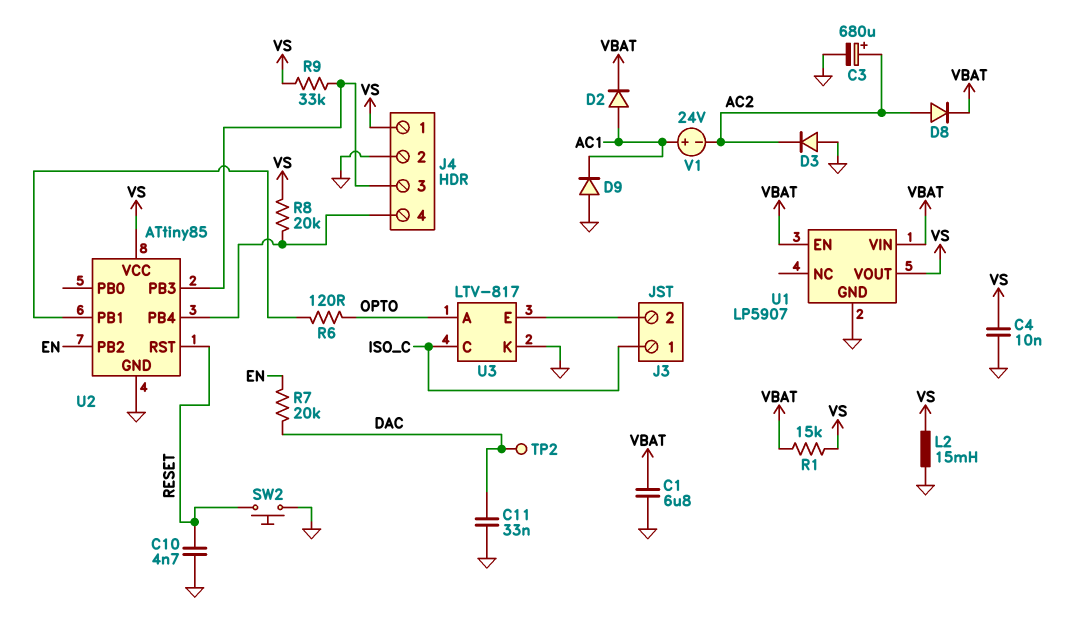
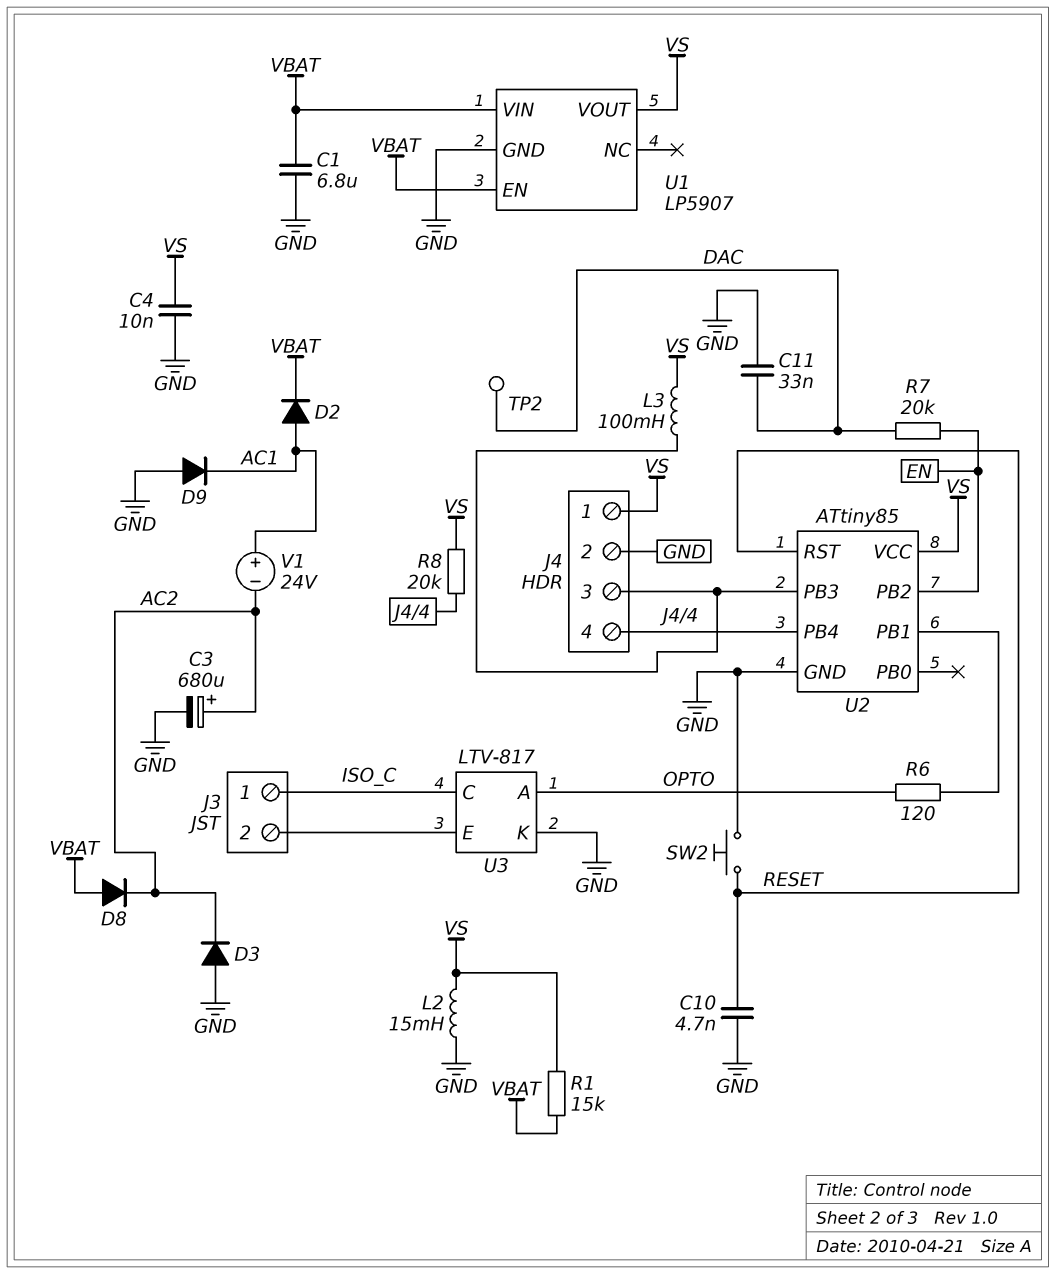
D8: diode (A AC2, K VBAT) -> diode (A VBAT, K AC2)
L3: none -> 100mH (J4/3, VS)
R9: 33k (J4/3, VS) -> none

